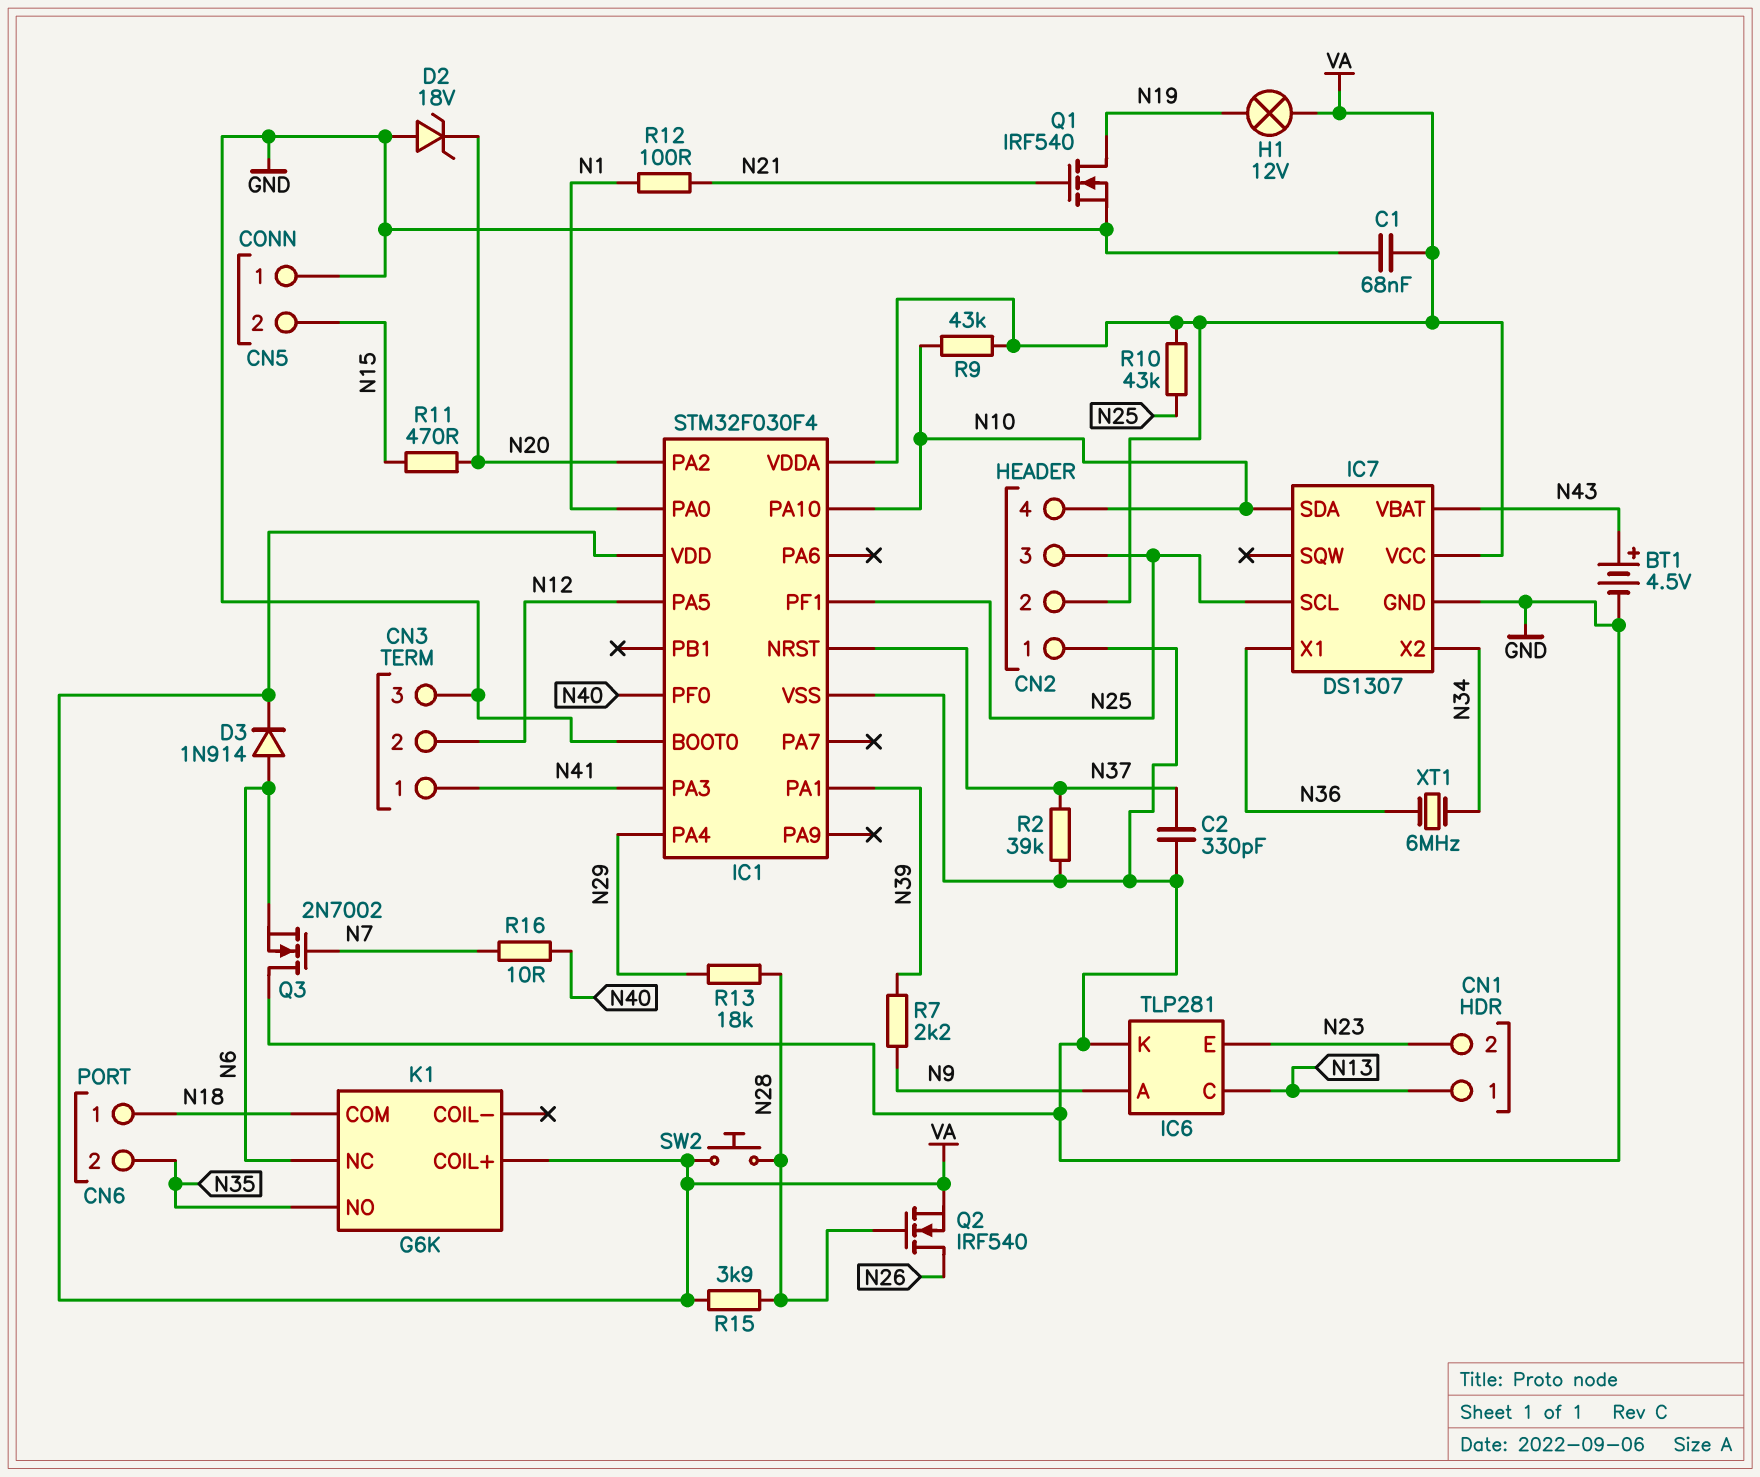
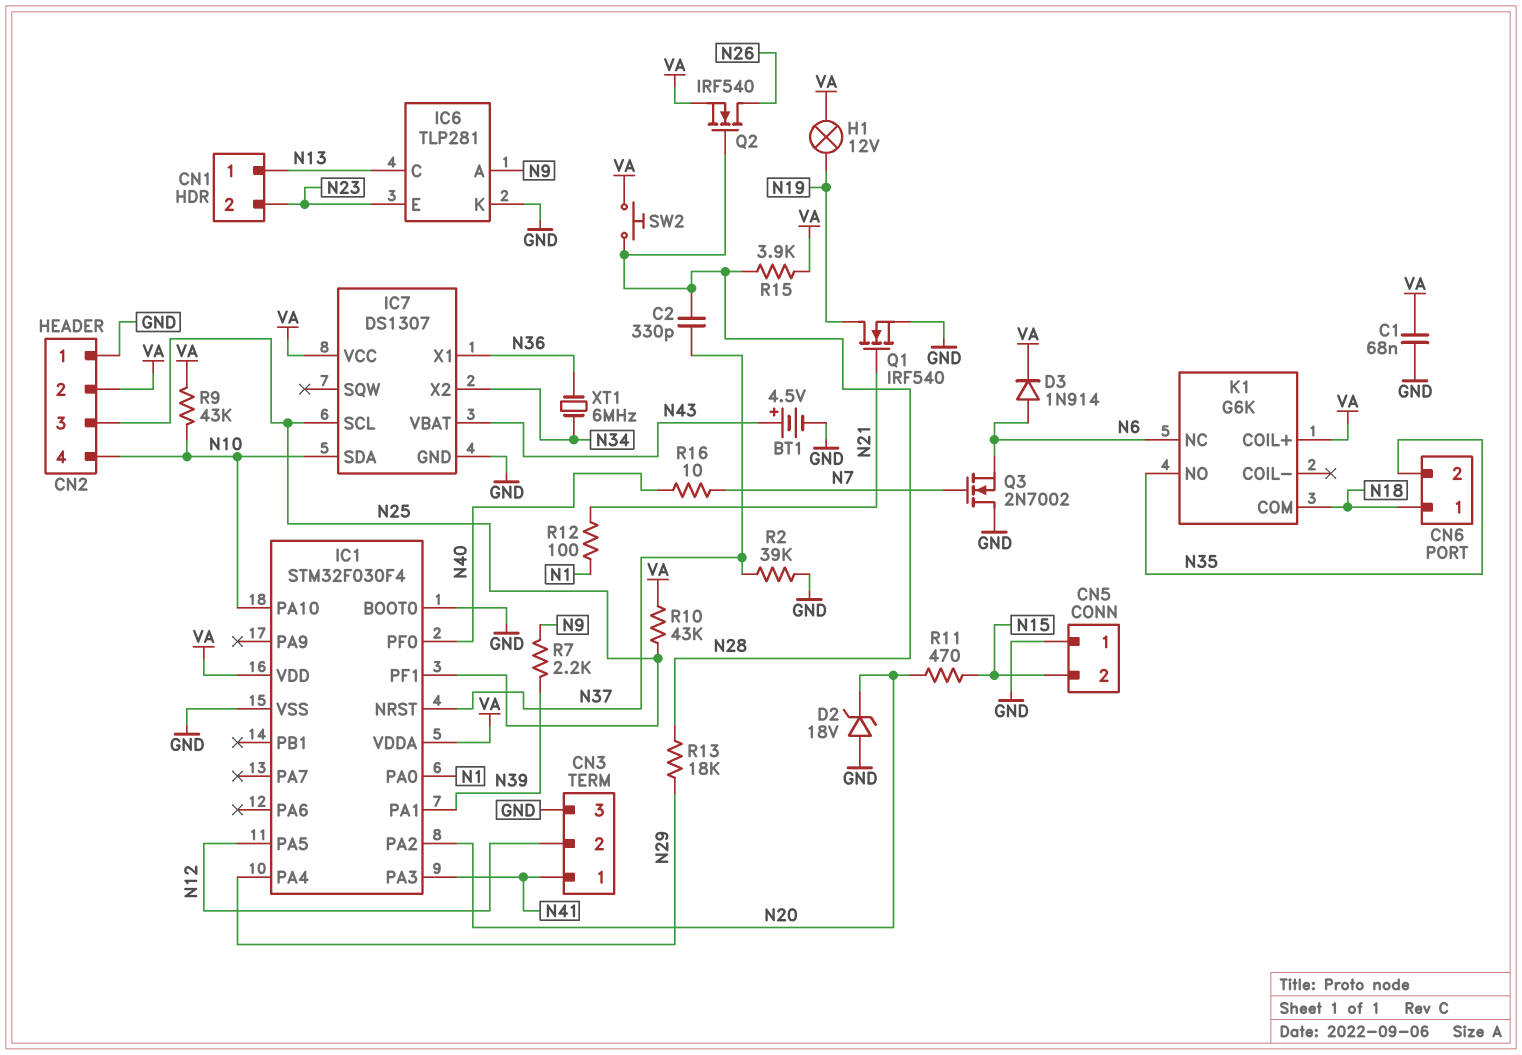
C2: 330pF (GND, N37) -> 330pF (N28, N37)

